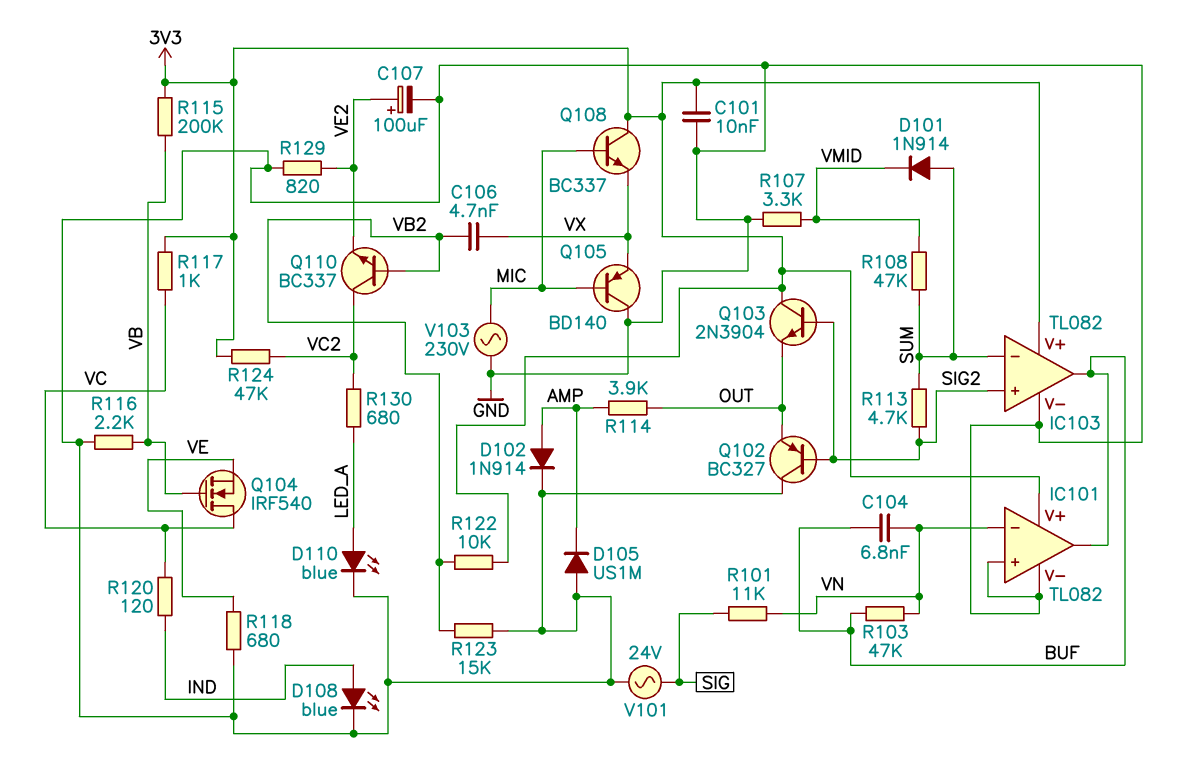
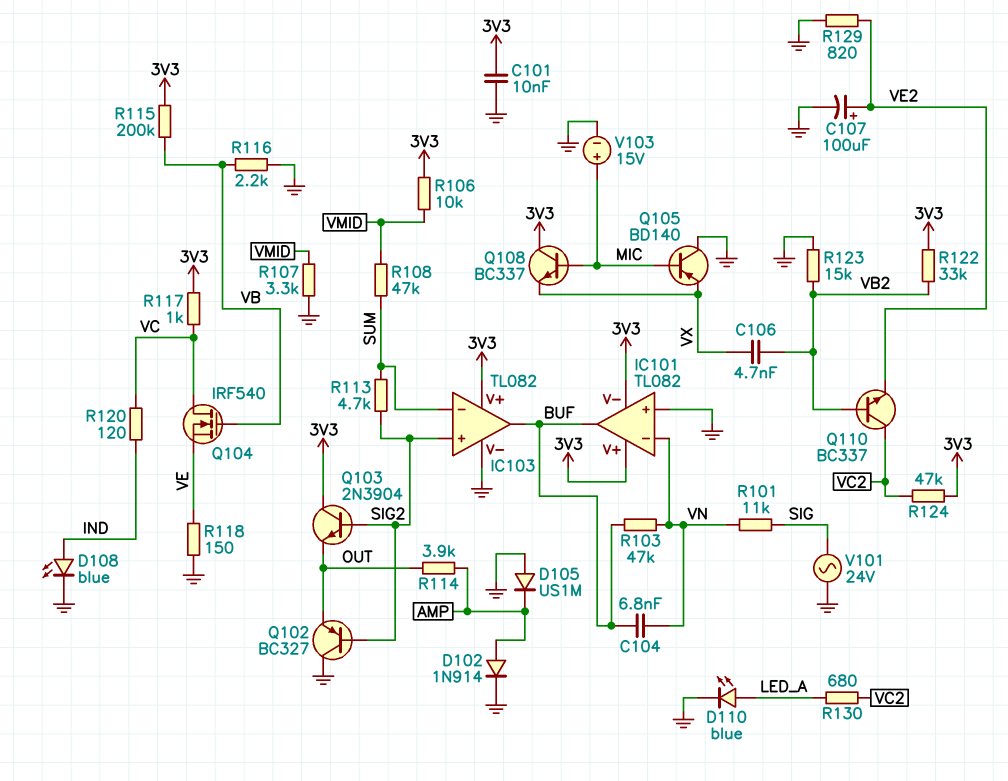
D101: diode 1N914 (A SUM, K VMID) -> none
IC101 pin V-: GND -> 3V3
R106: none -> 10k (3V3, VMID)
R118: 680 (GND, VE) -> 150 (GND, VE)
R122: 10k (3V3, VB2) -> 33k (3V3, VB2)
V103: AC 230V (GND, MIC) -> 15V (plus MIC, minus GND)

